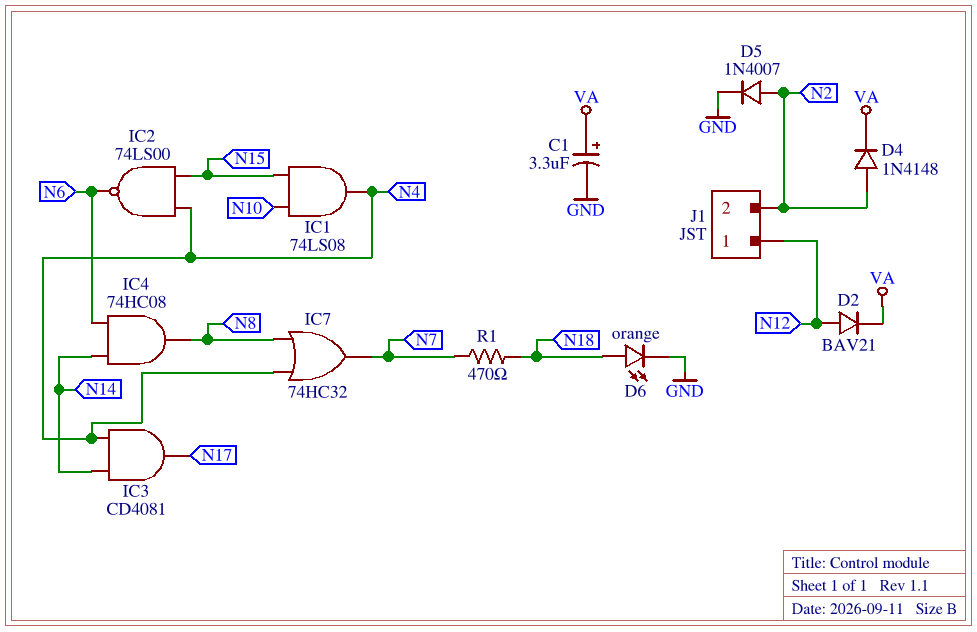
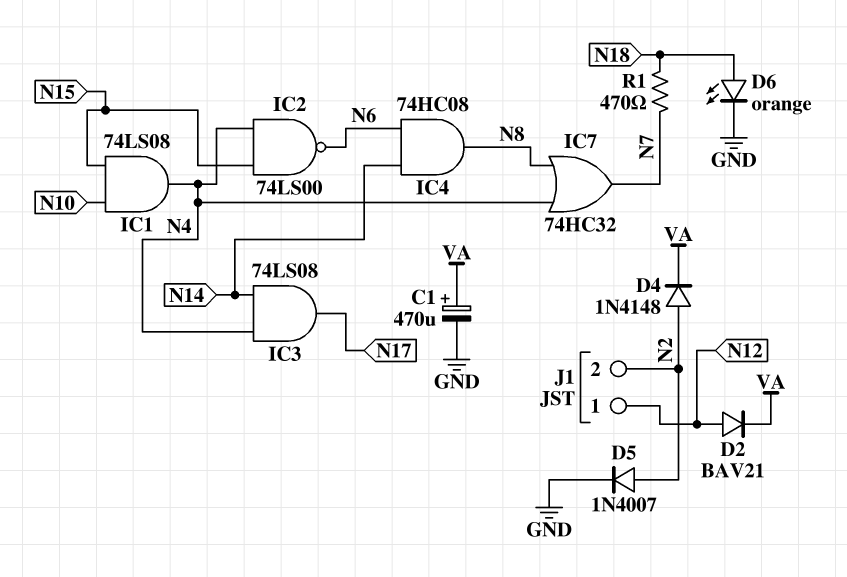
C1: 3.3uF (plus VA, minus GND) -> 470uF (plus VA, minus GND)
IC3: AND CD4081 (in N4, in N14, out N17) -> AND 74LS08 (in N4, in N14, out N17)

